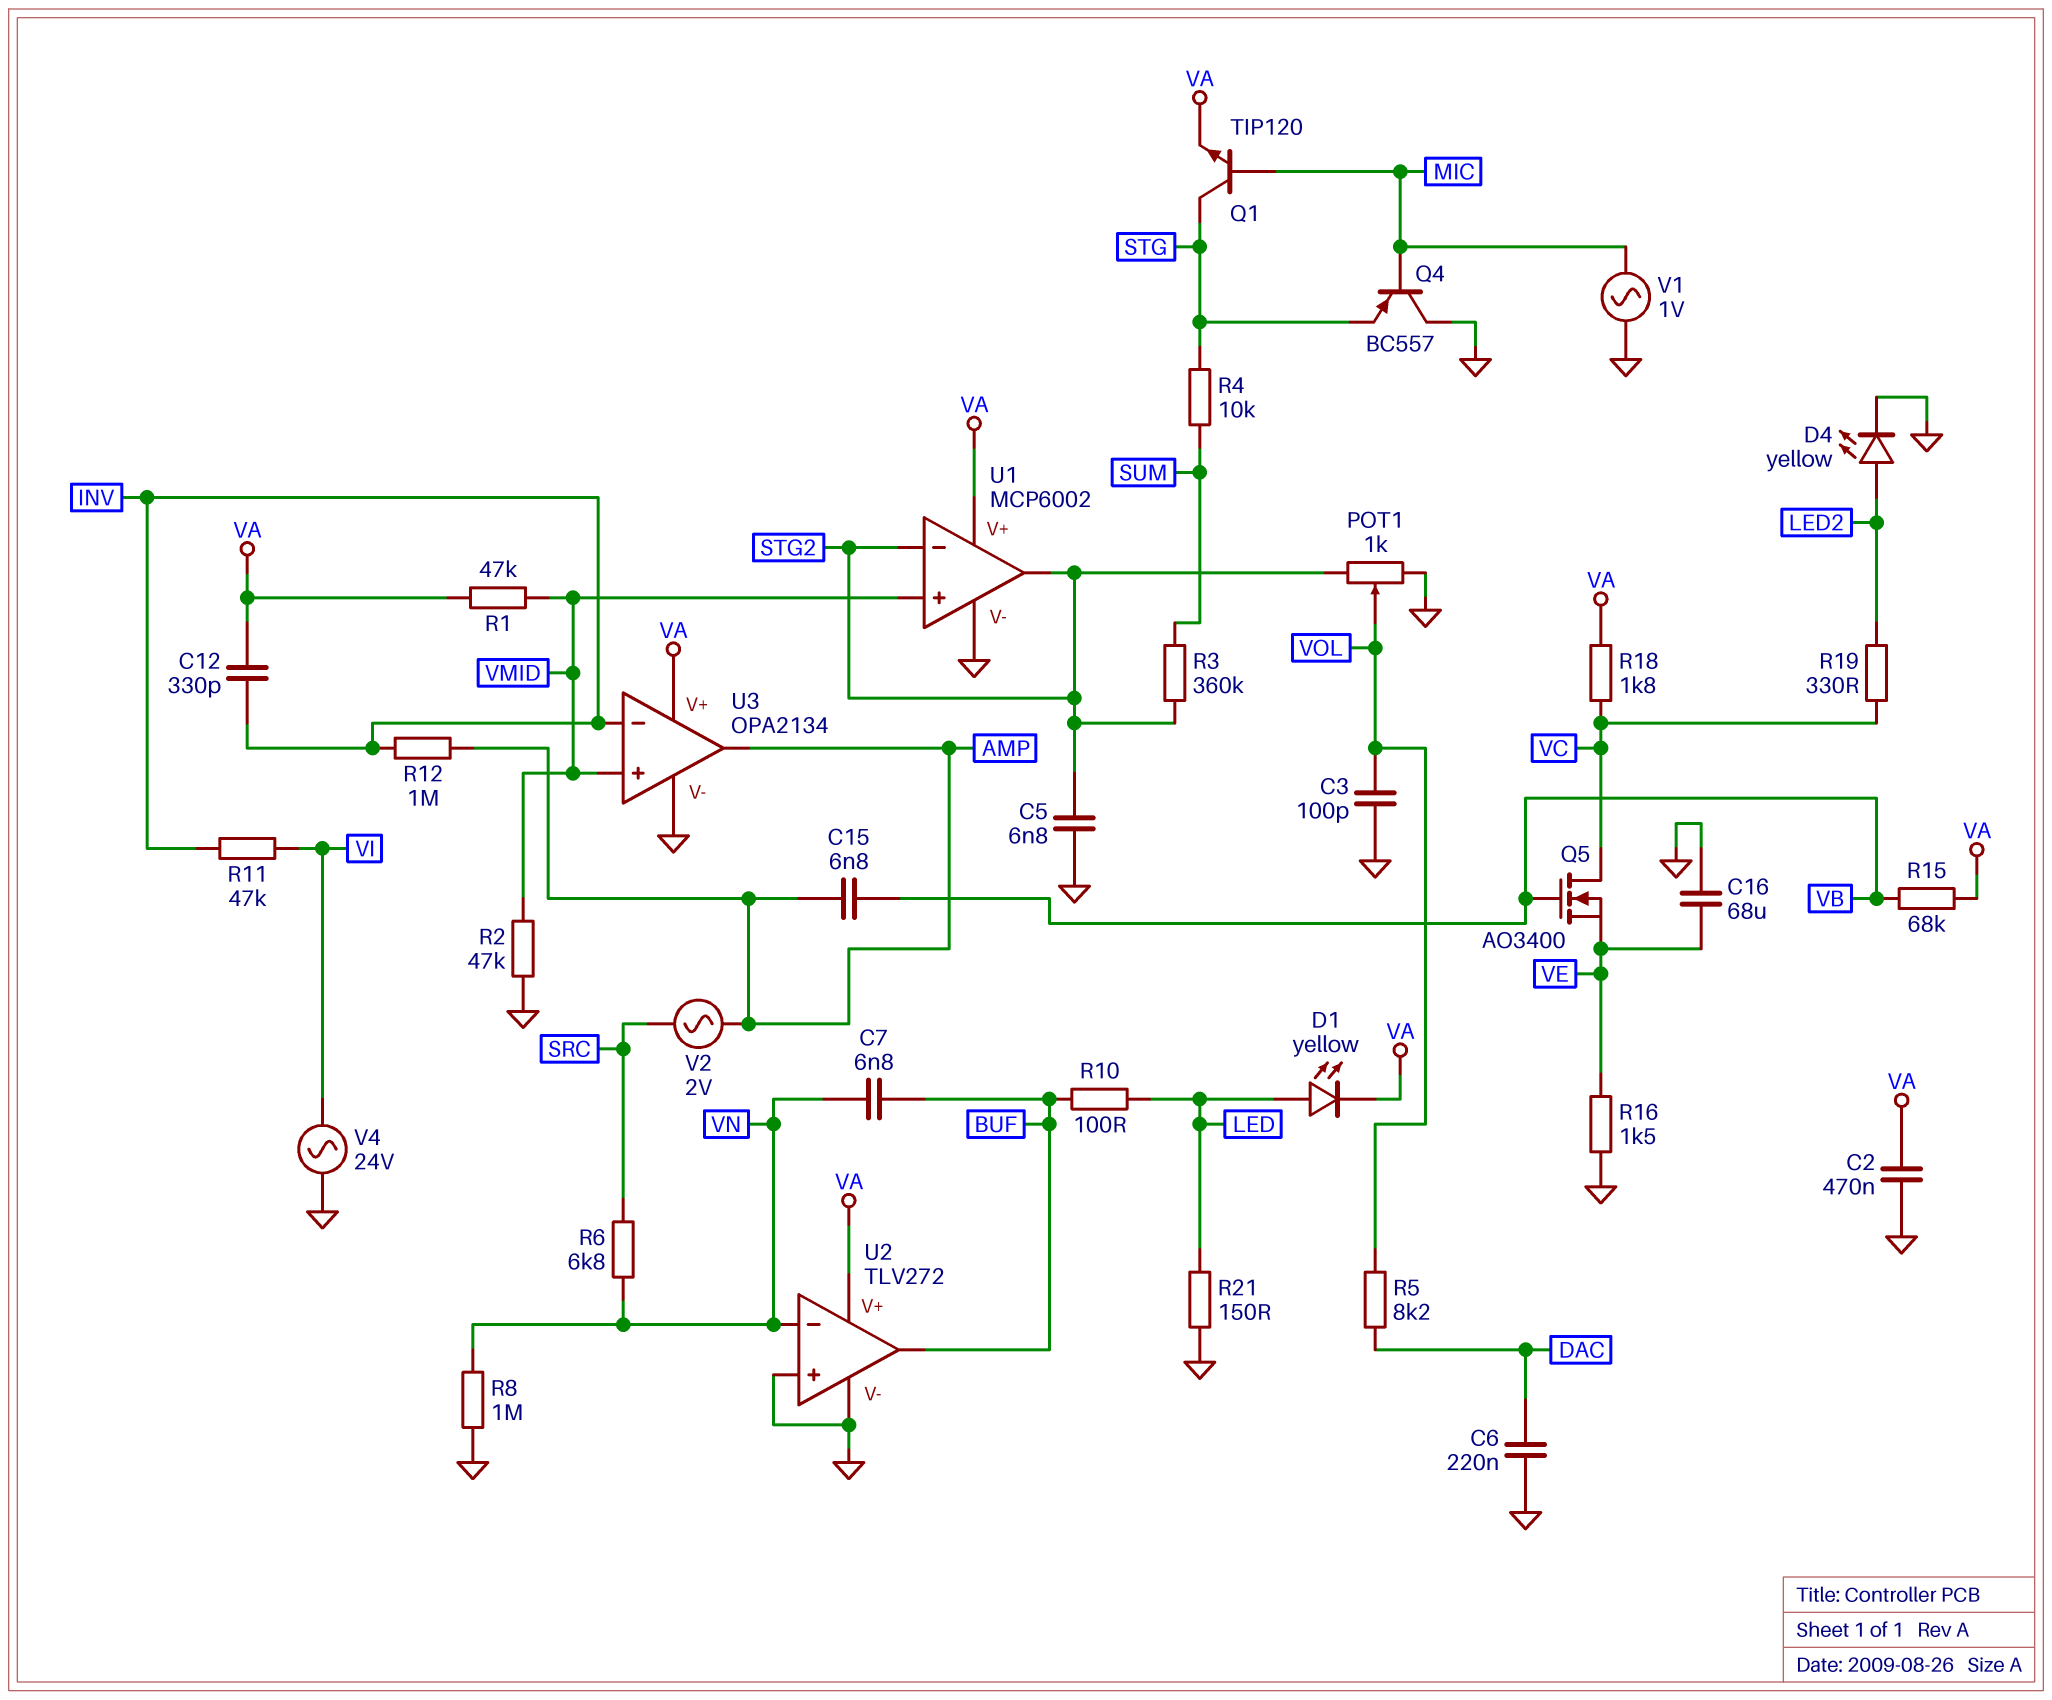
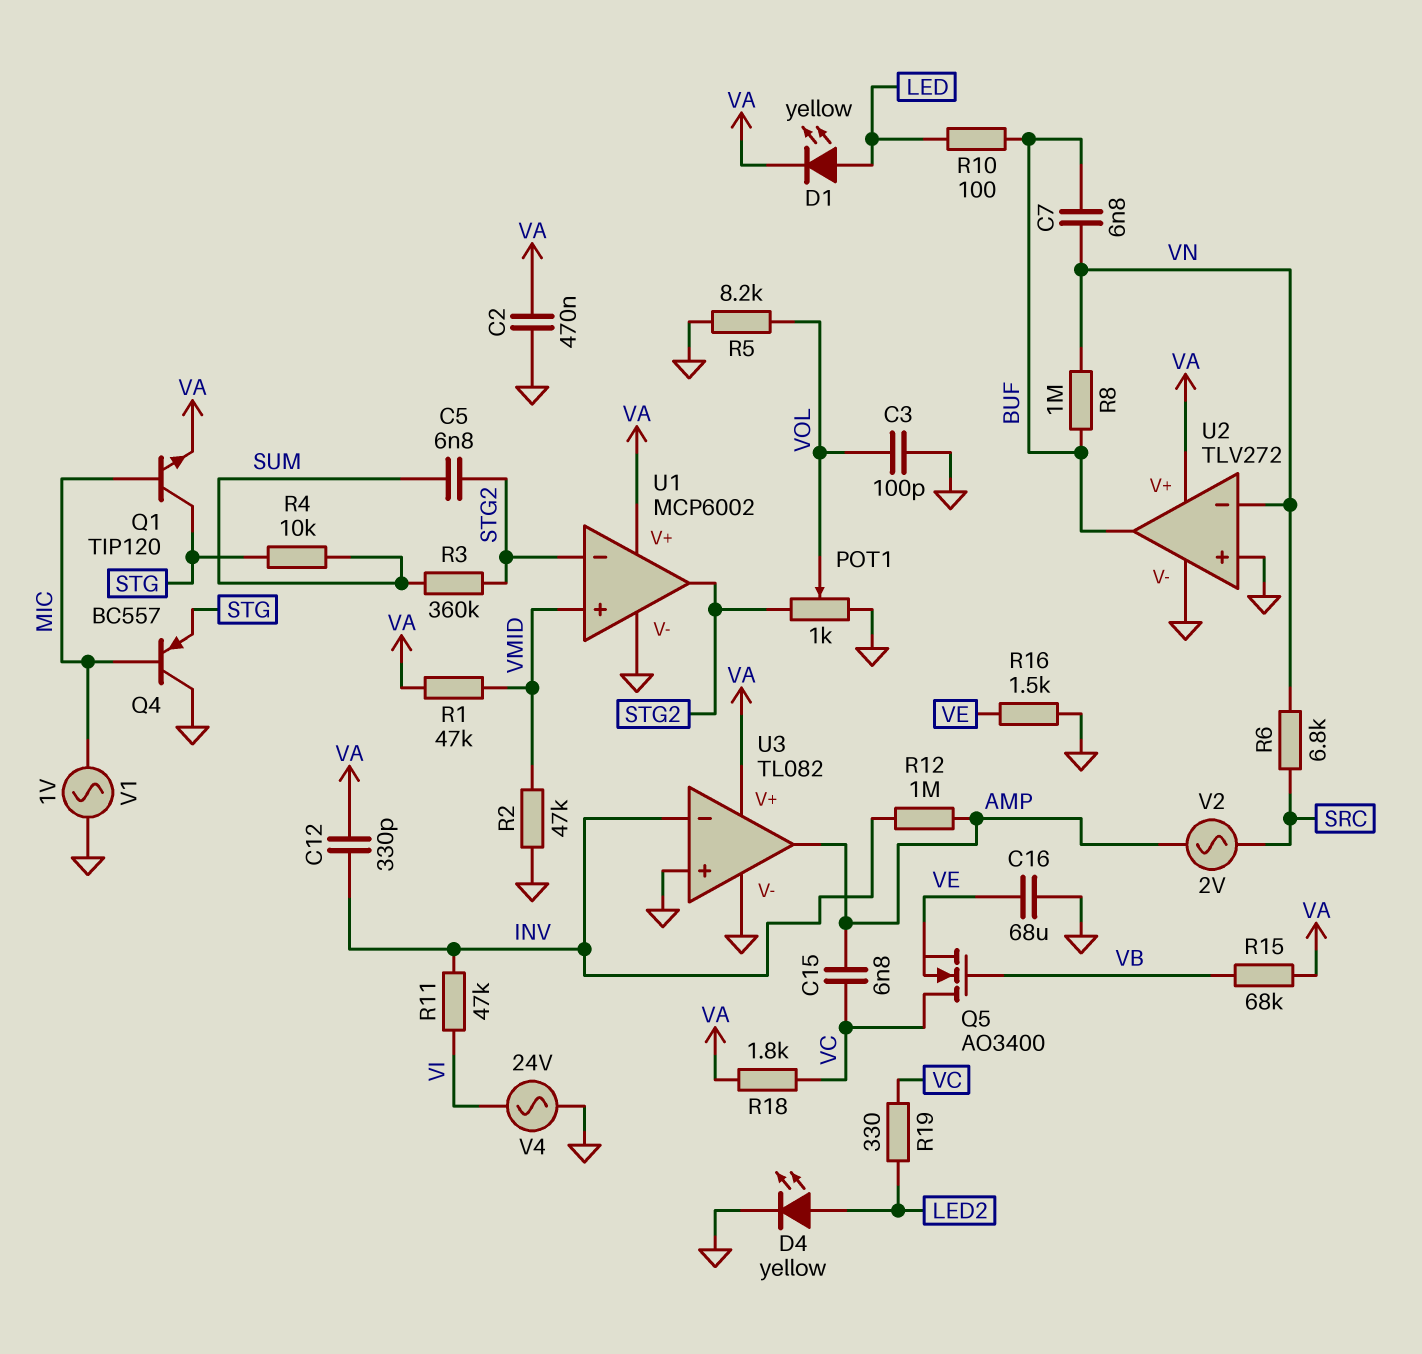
C5: 6.8nF (GND, STG2) -> 6.8nF (STG2, SUM)
C6: 220nF (DAC, GND) -> none
C15: 6.8nF (AMP, VB) -> 6.8nF (AMP, VC)
R5: 8.2k (DAC, VOL) -> 8.2k (GND, VOL)
R8: 1M (GND, VN) -> 1M (BUF, VN)
R21: 150 (GND, LED) -> none
U3: OPA2134 -> TL082
U3 pin in+: VMID -> GND

